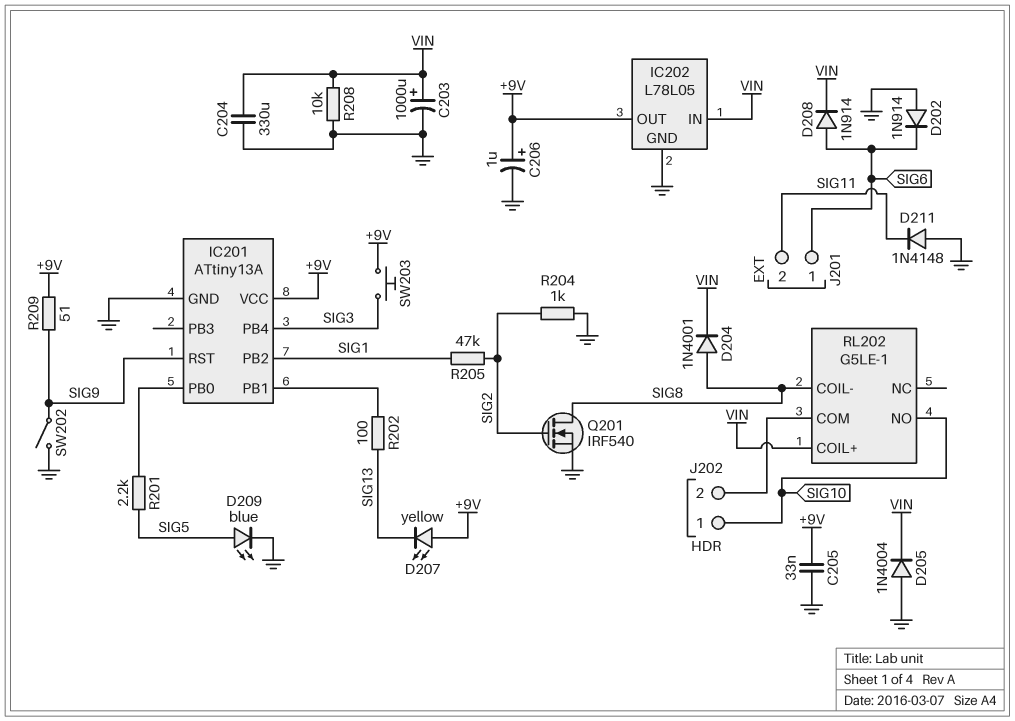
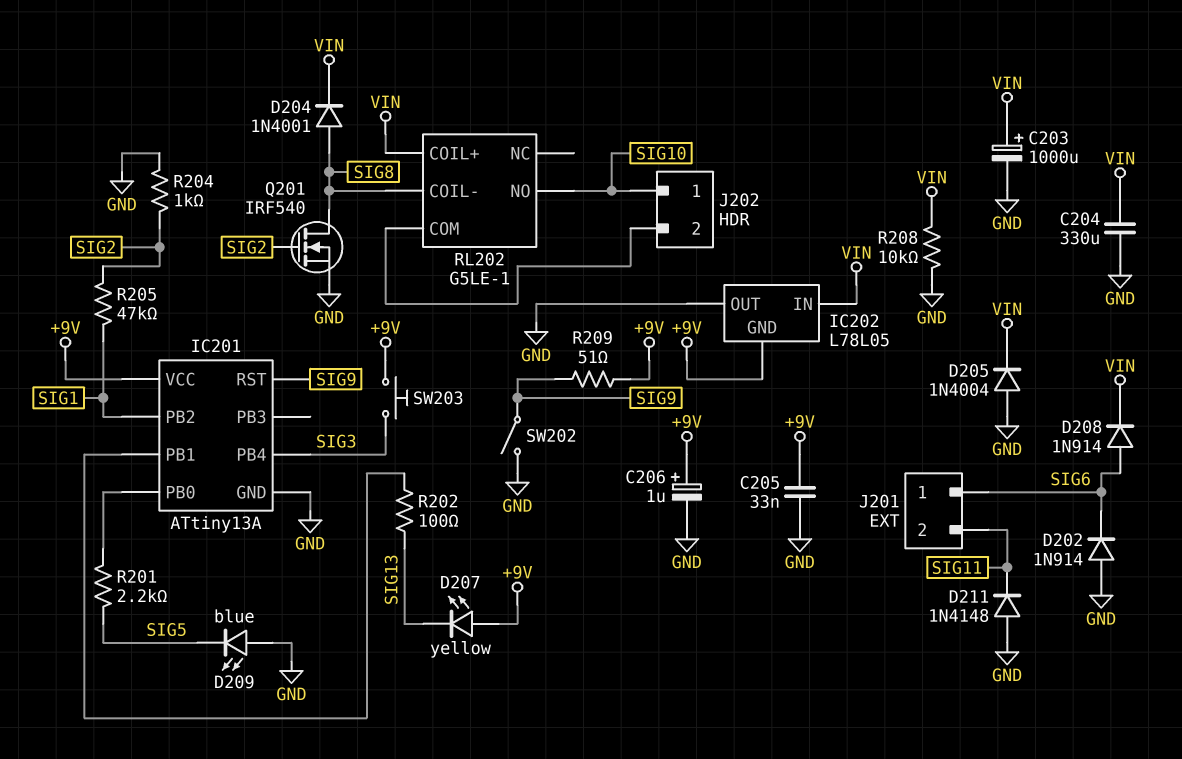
D209: LED blue (A SIG5, K GND) -> LED blue (A GND, K SIG5)
IC202 pin GND: GND -> +9V
IC202 pin OUT: +9V -> GND

